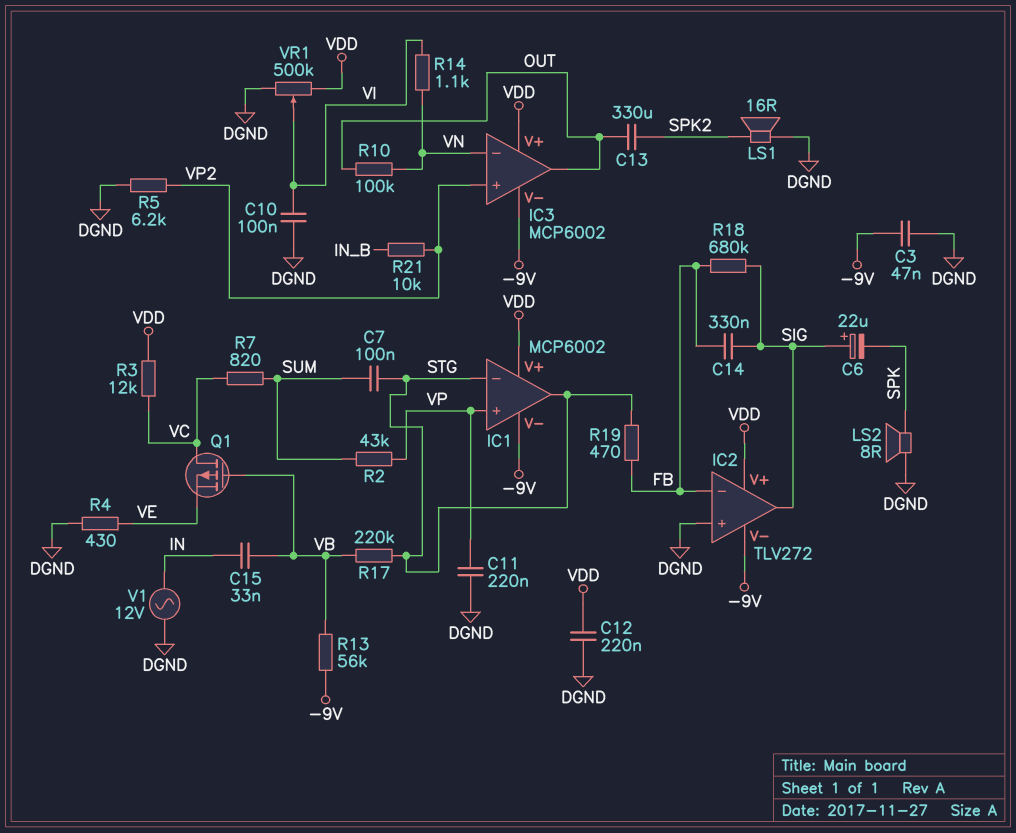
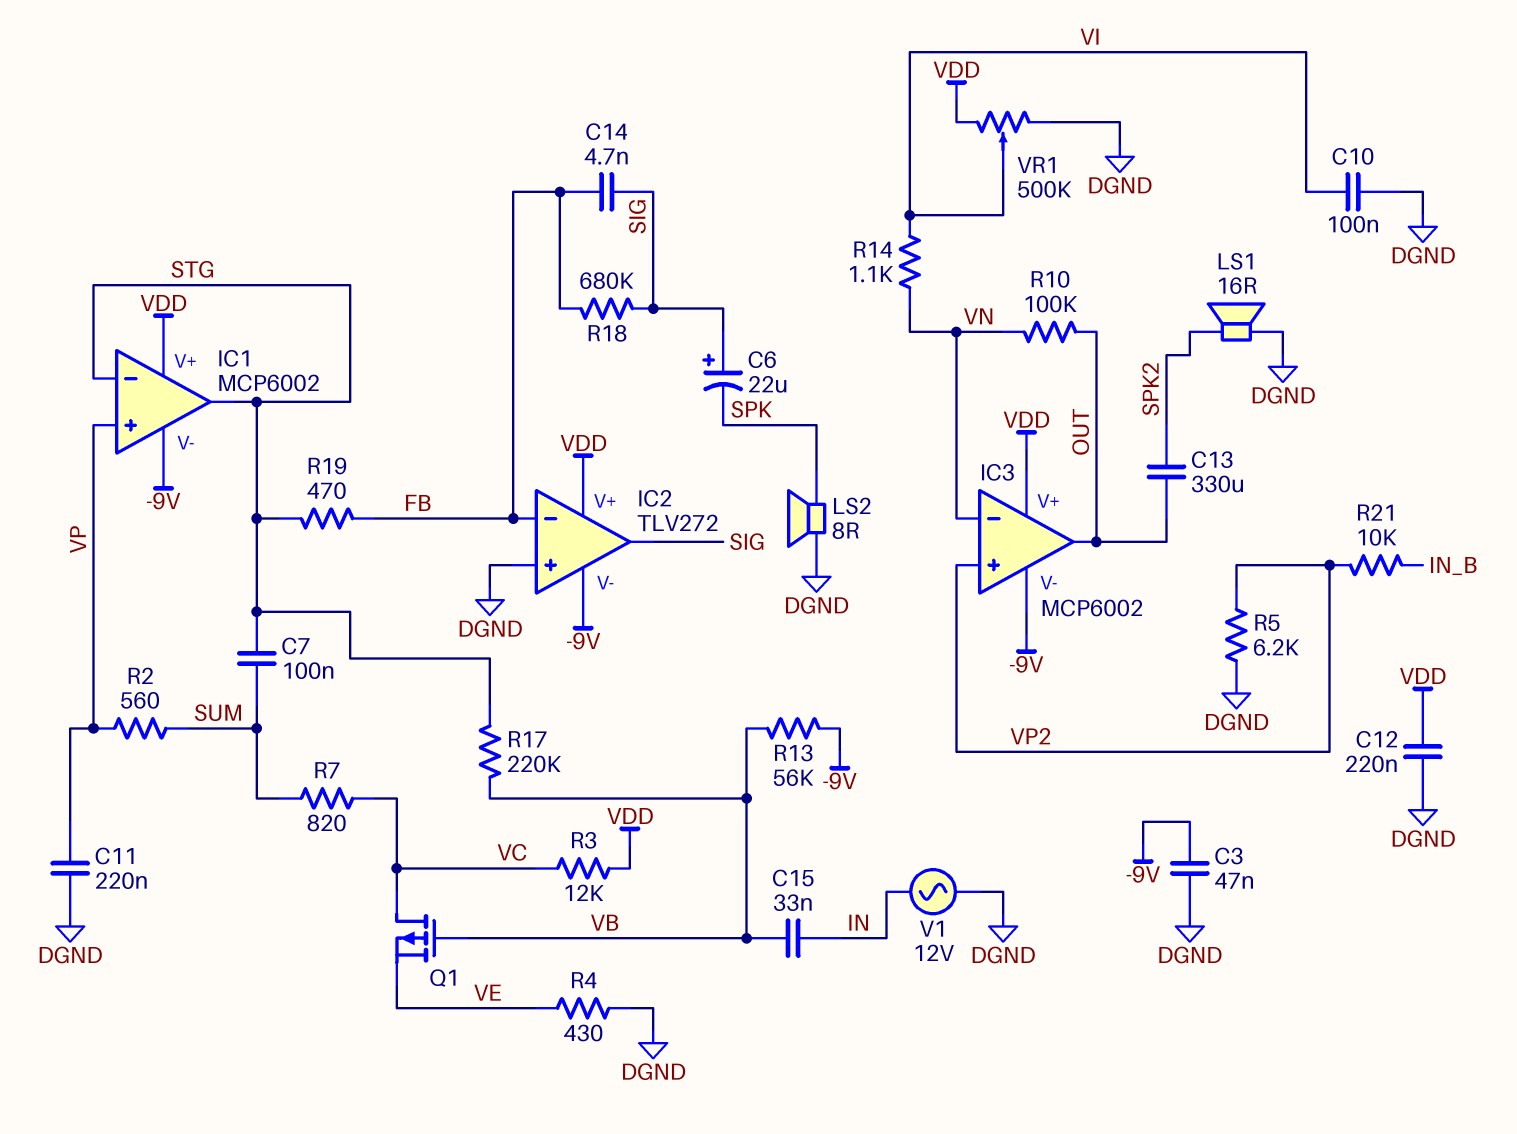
C14: 330nF (FB, SIG) -> 4.7nF (FB, SIG)
R2: 43k (SUM, VP) -> 560 (SUM, VP)

